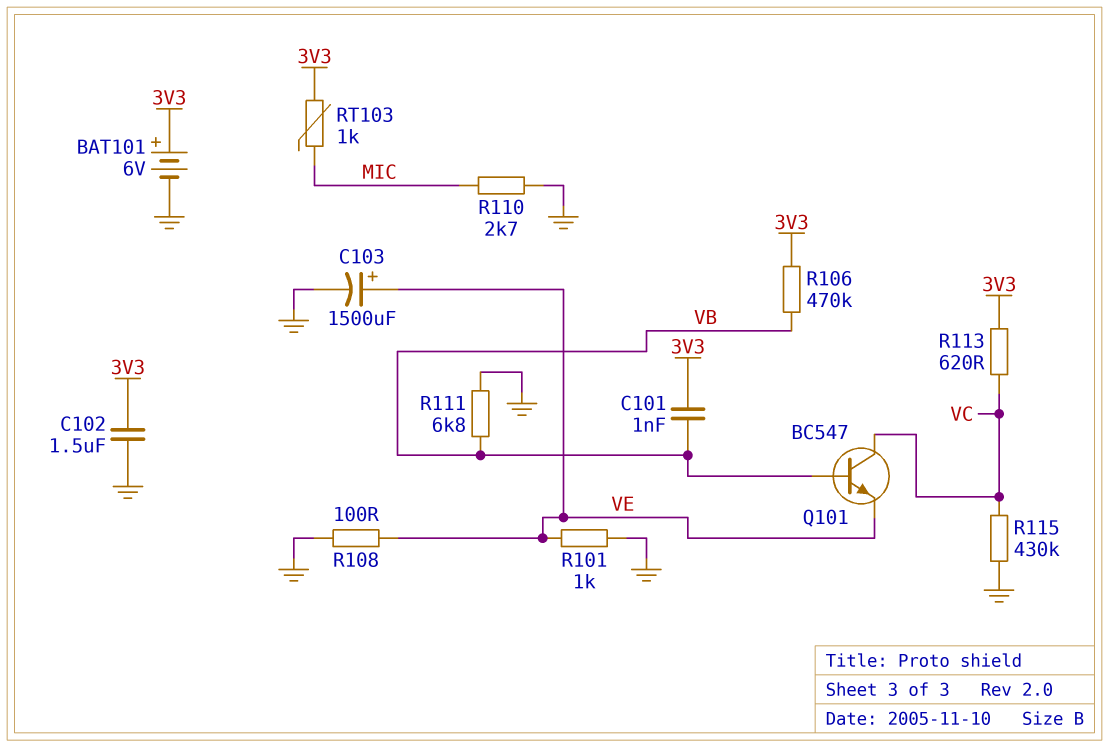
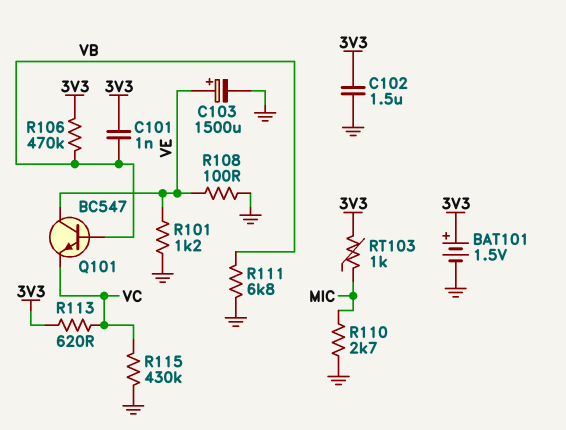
BAT101: 6V (plus 3V3, minus GND) -> 1.5V (plus 3V3, minus GND)
Q101: NPN BC547 (B VB, C VC, E VE) -> NPN BC547 (B VB, C VE, E VC)
R101: 1k (GND, VE) -> 1.2k (GND, VE)

